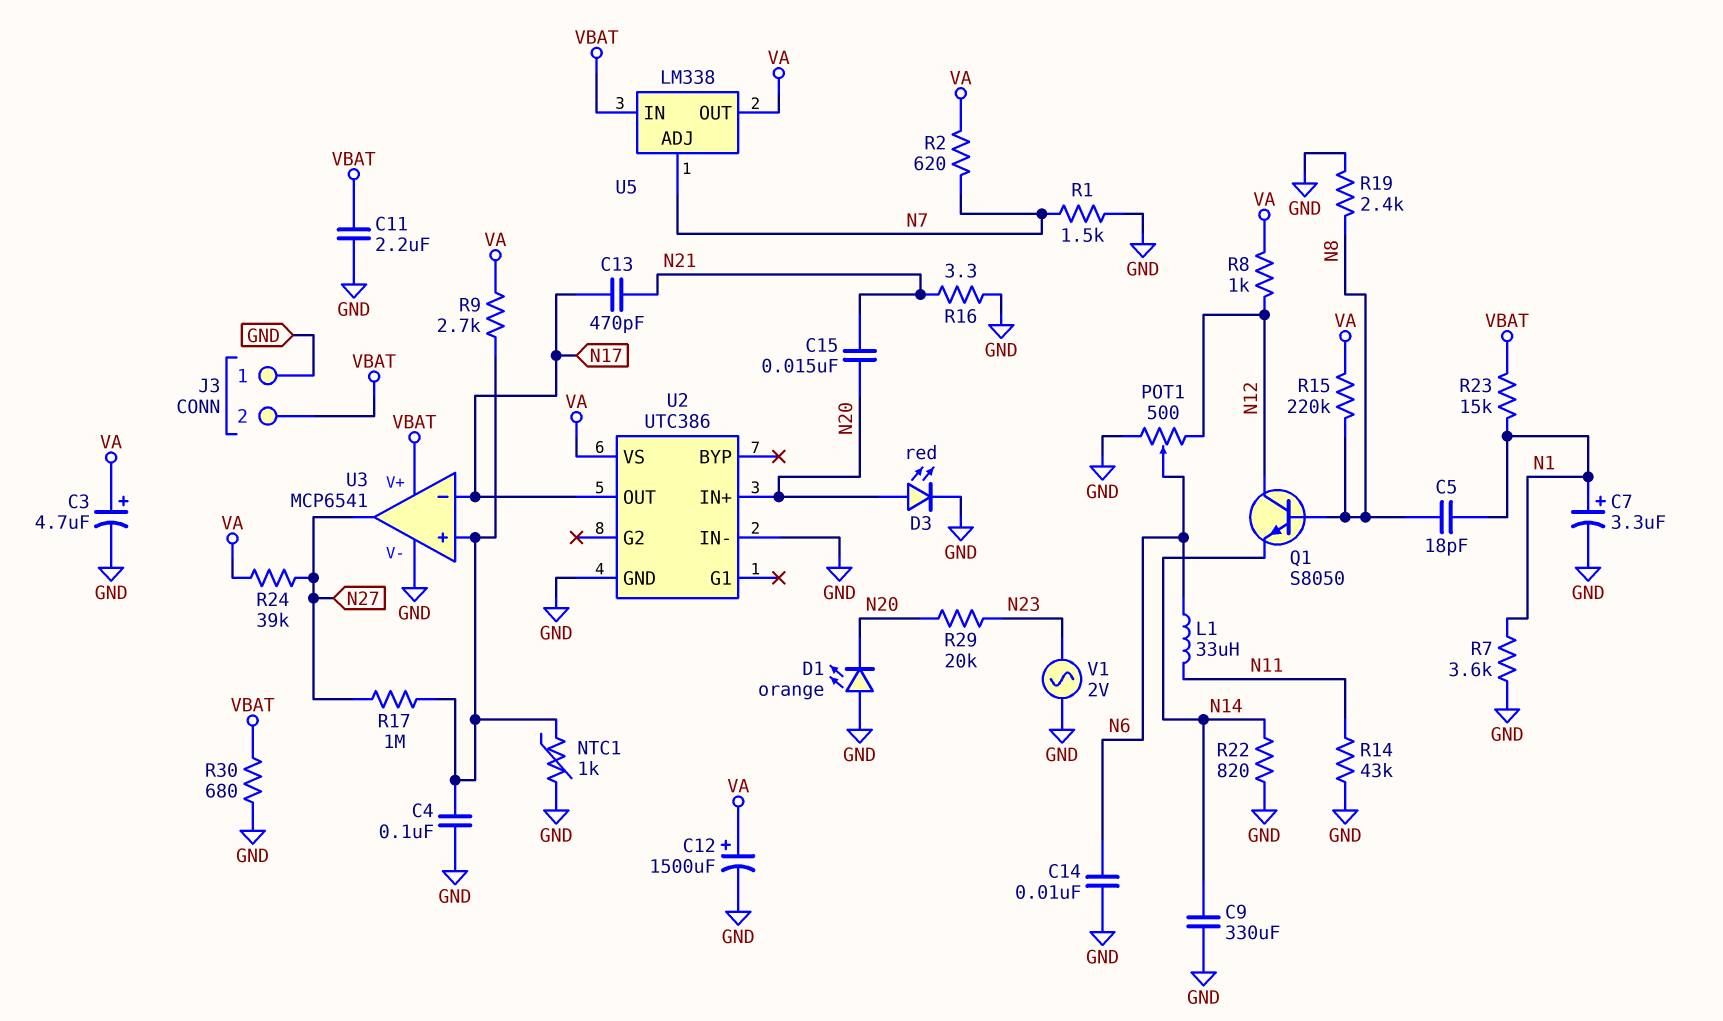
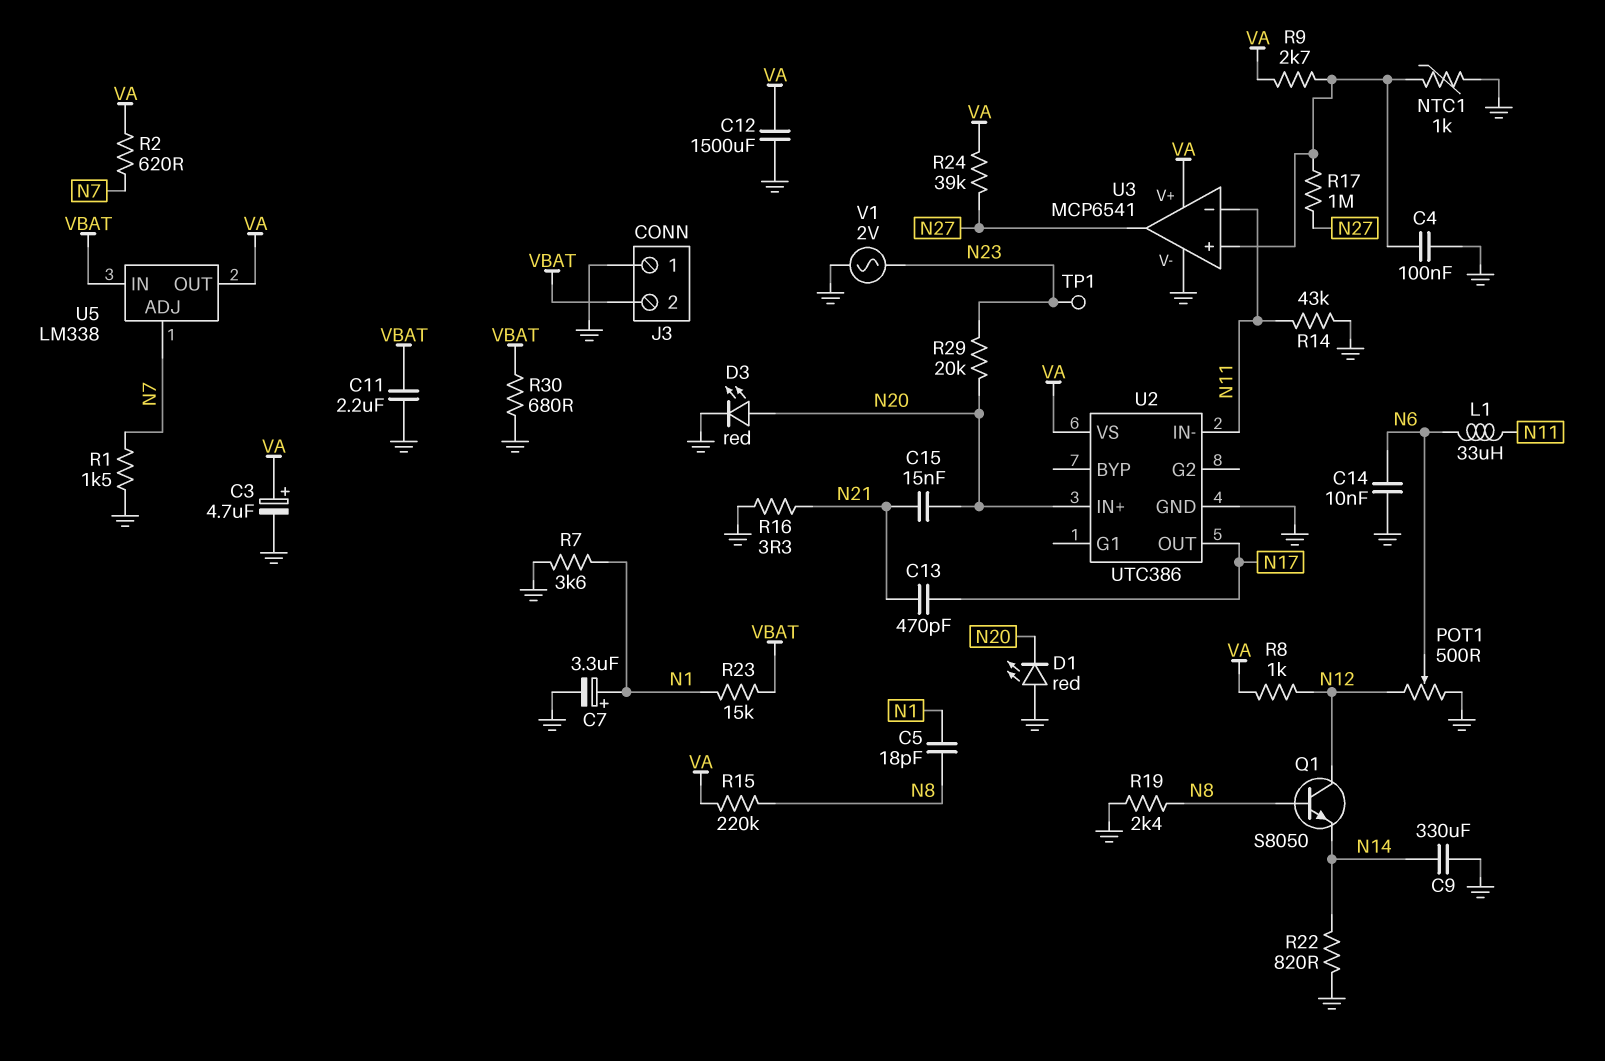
C12: 1500uF (plus VA, minus GND) -> 1500uF (GND, VA)
D1: LED orange (A GND, K N20) -> LED red (A GND, K N20)
TP1: none -> test point (N23)
U2 pin IN-: GND -> N11
U3 pin V+: VBAT -> VA
U3 pin in-: N17 -> N11

